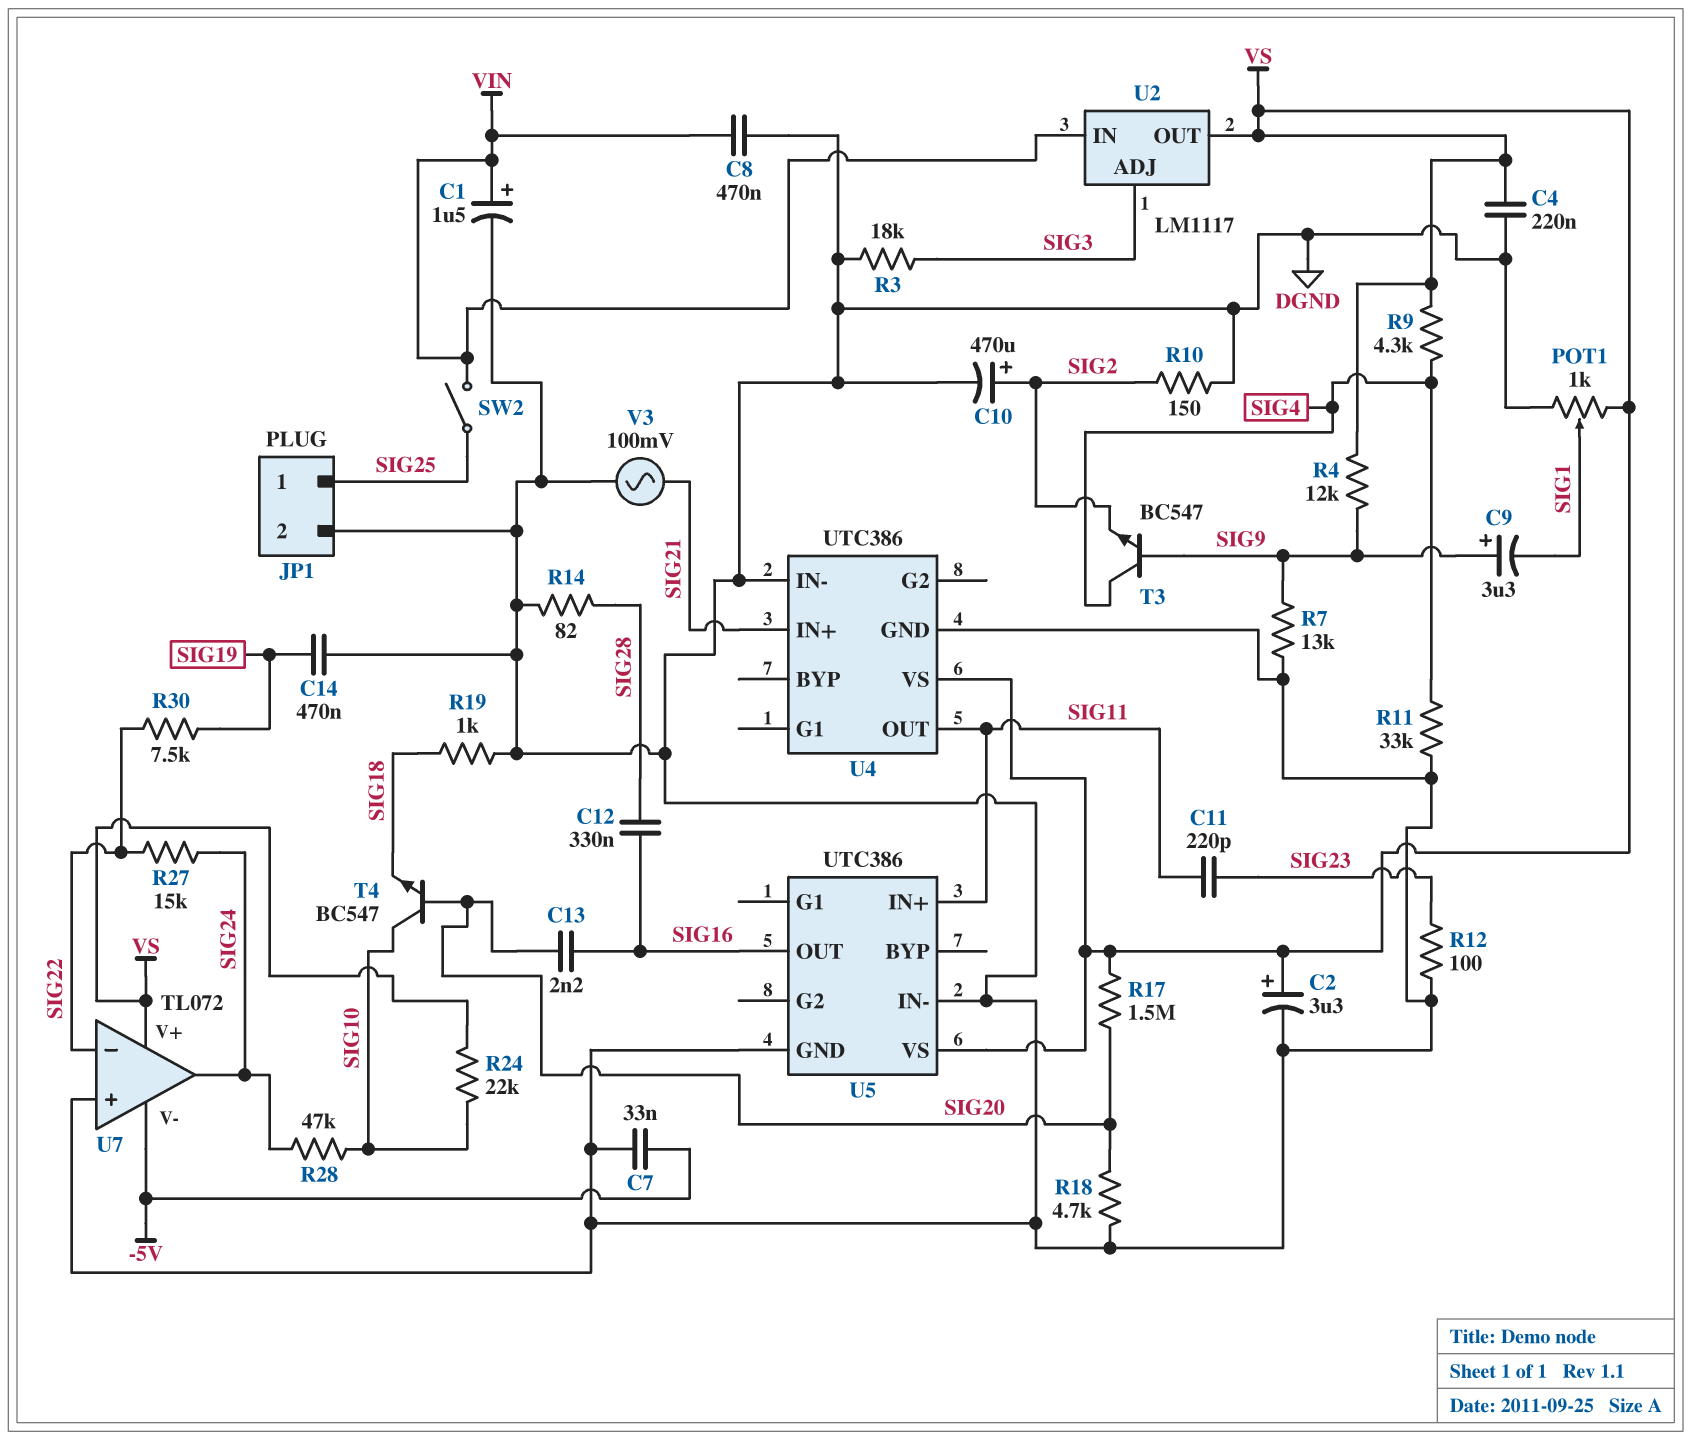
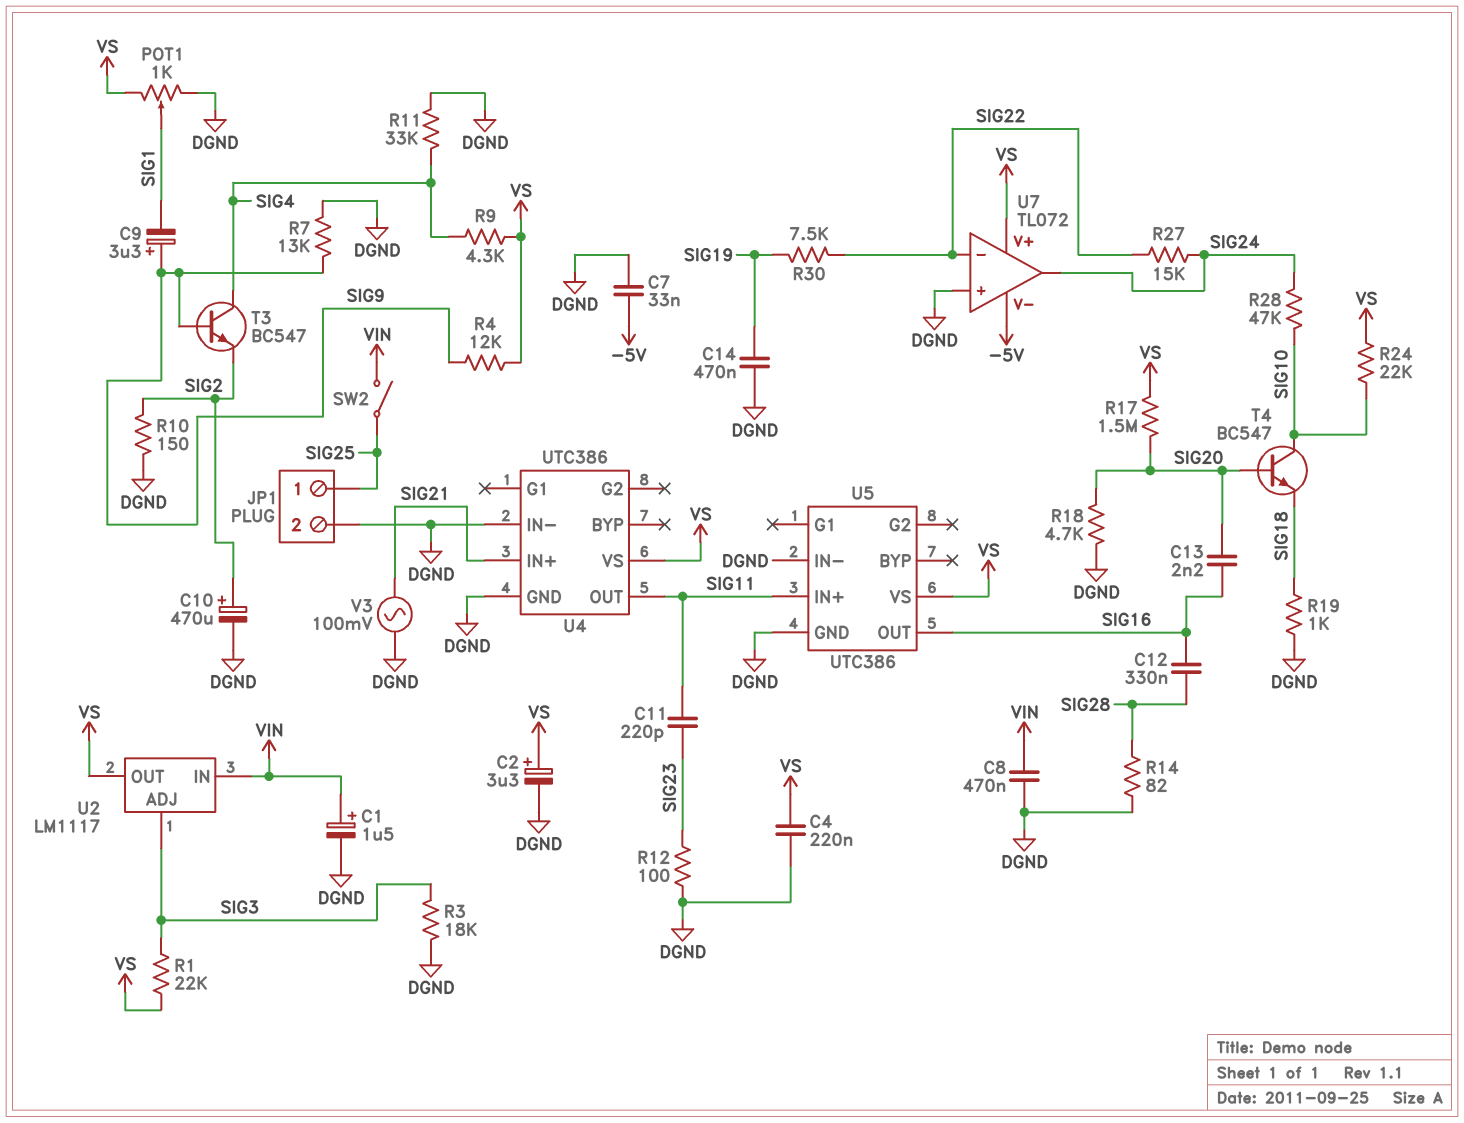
R1: none -> 22k (SIG3, VS)

